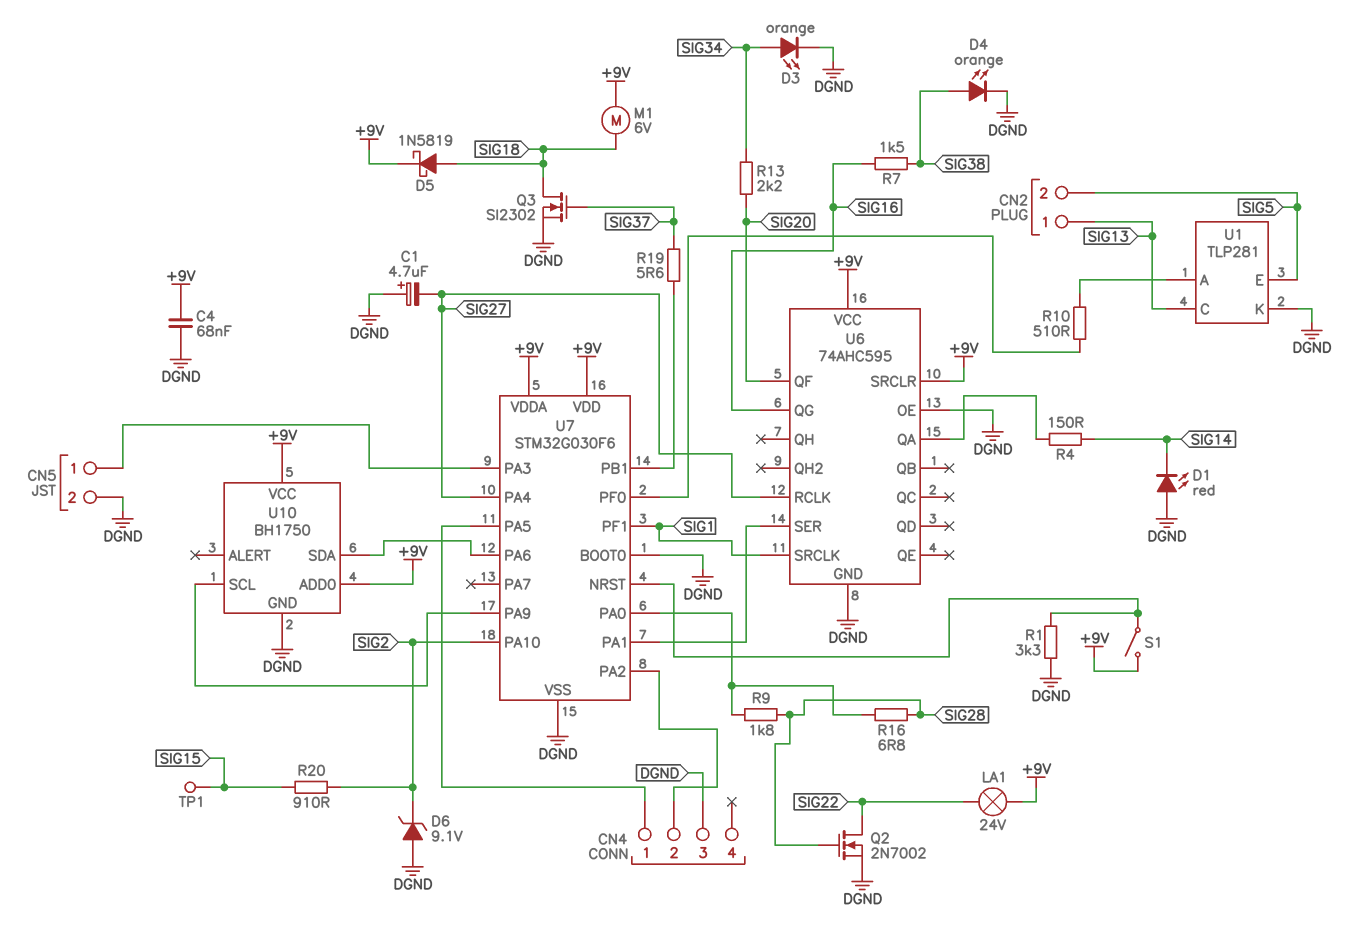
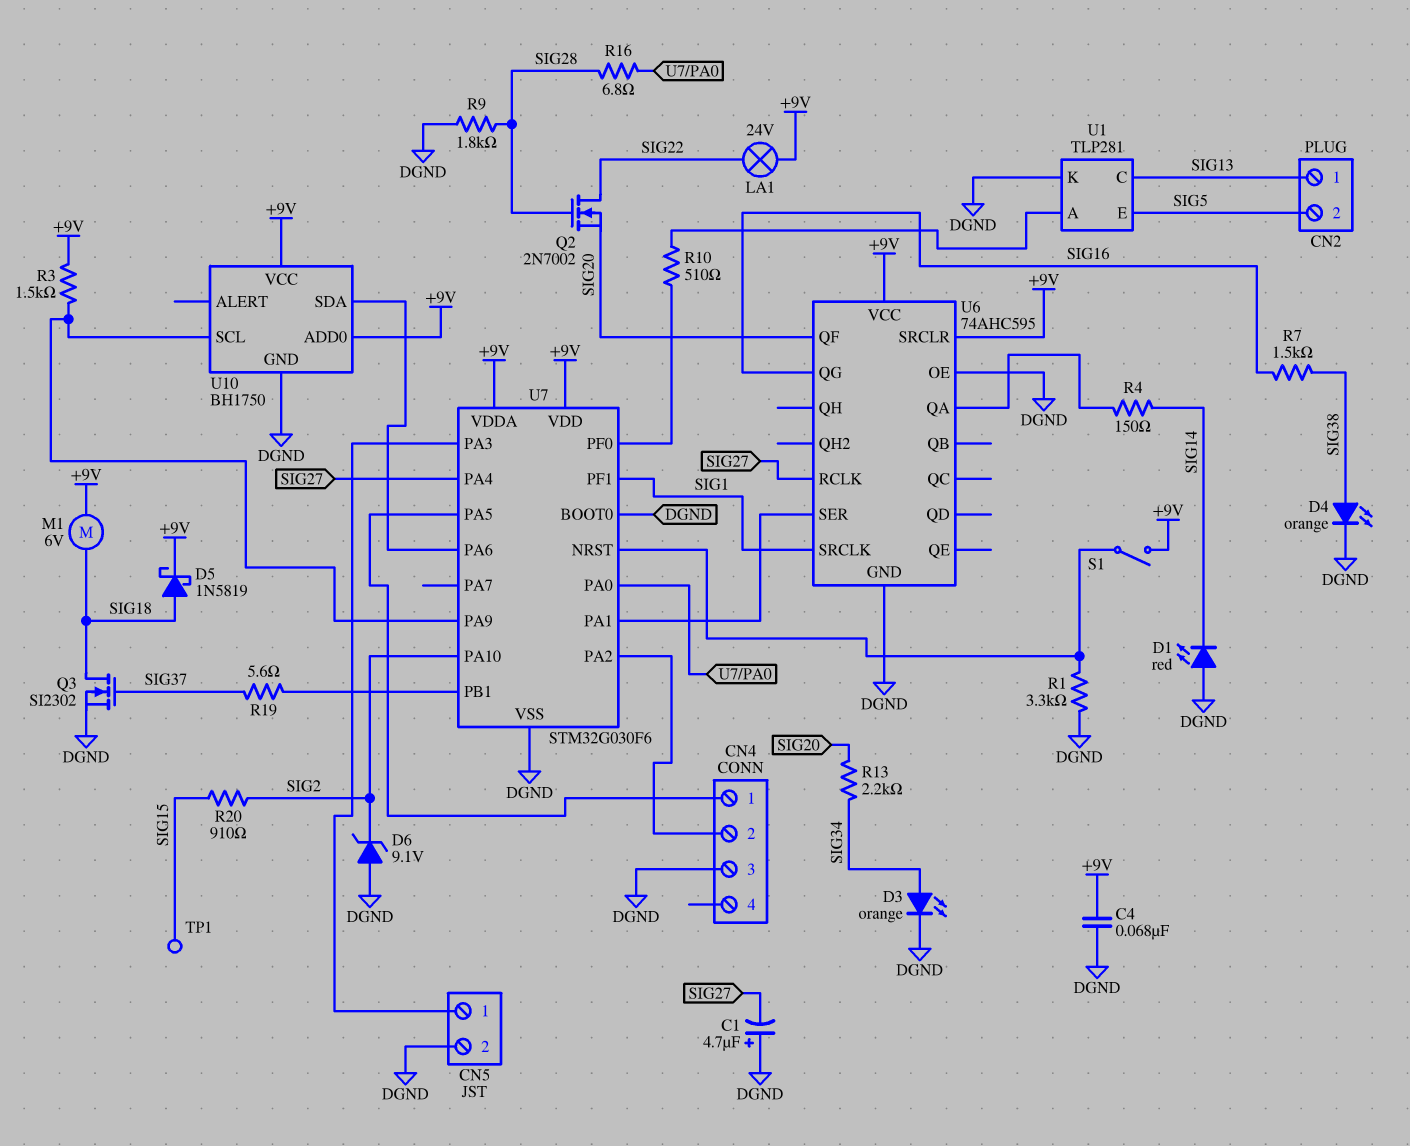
Q2: NMOS 2N7002 (G SIG28, D SIG22, S DGND) -> NMOS 2N7002 (G SIG28, D SIG22, S SIG20)
R3: none -> 1.5k (+9V, U7/PA9)
R9: 1.8k (SIG28, U7/PA0) -> 1.8k (DGND, SIG28)

